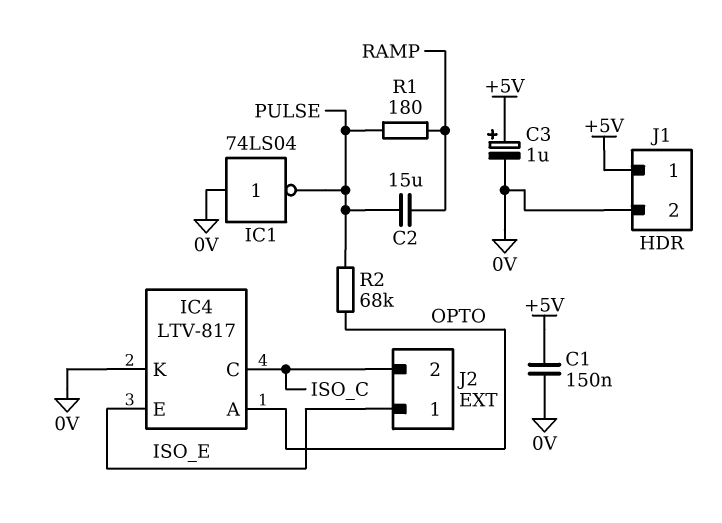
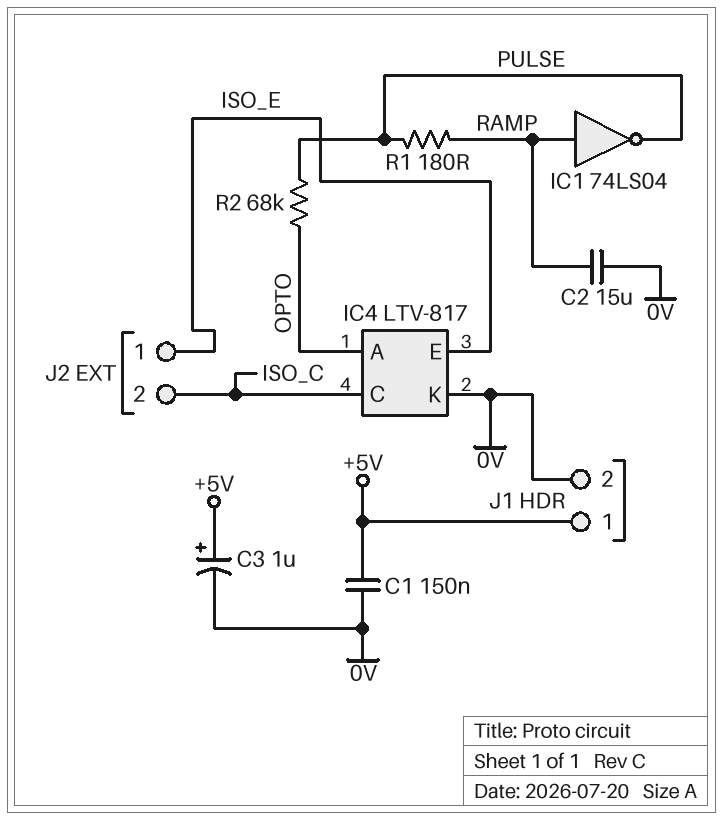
C2: 15uF (PULSE, RAMP) -> 15uF (0V, RAMP)
IC1: NOT 74LS04 (in 0V, out PULSE) -> NOT 74LS04 (in RAMP, out PULSE)

